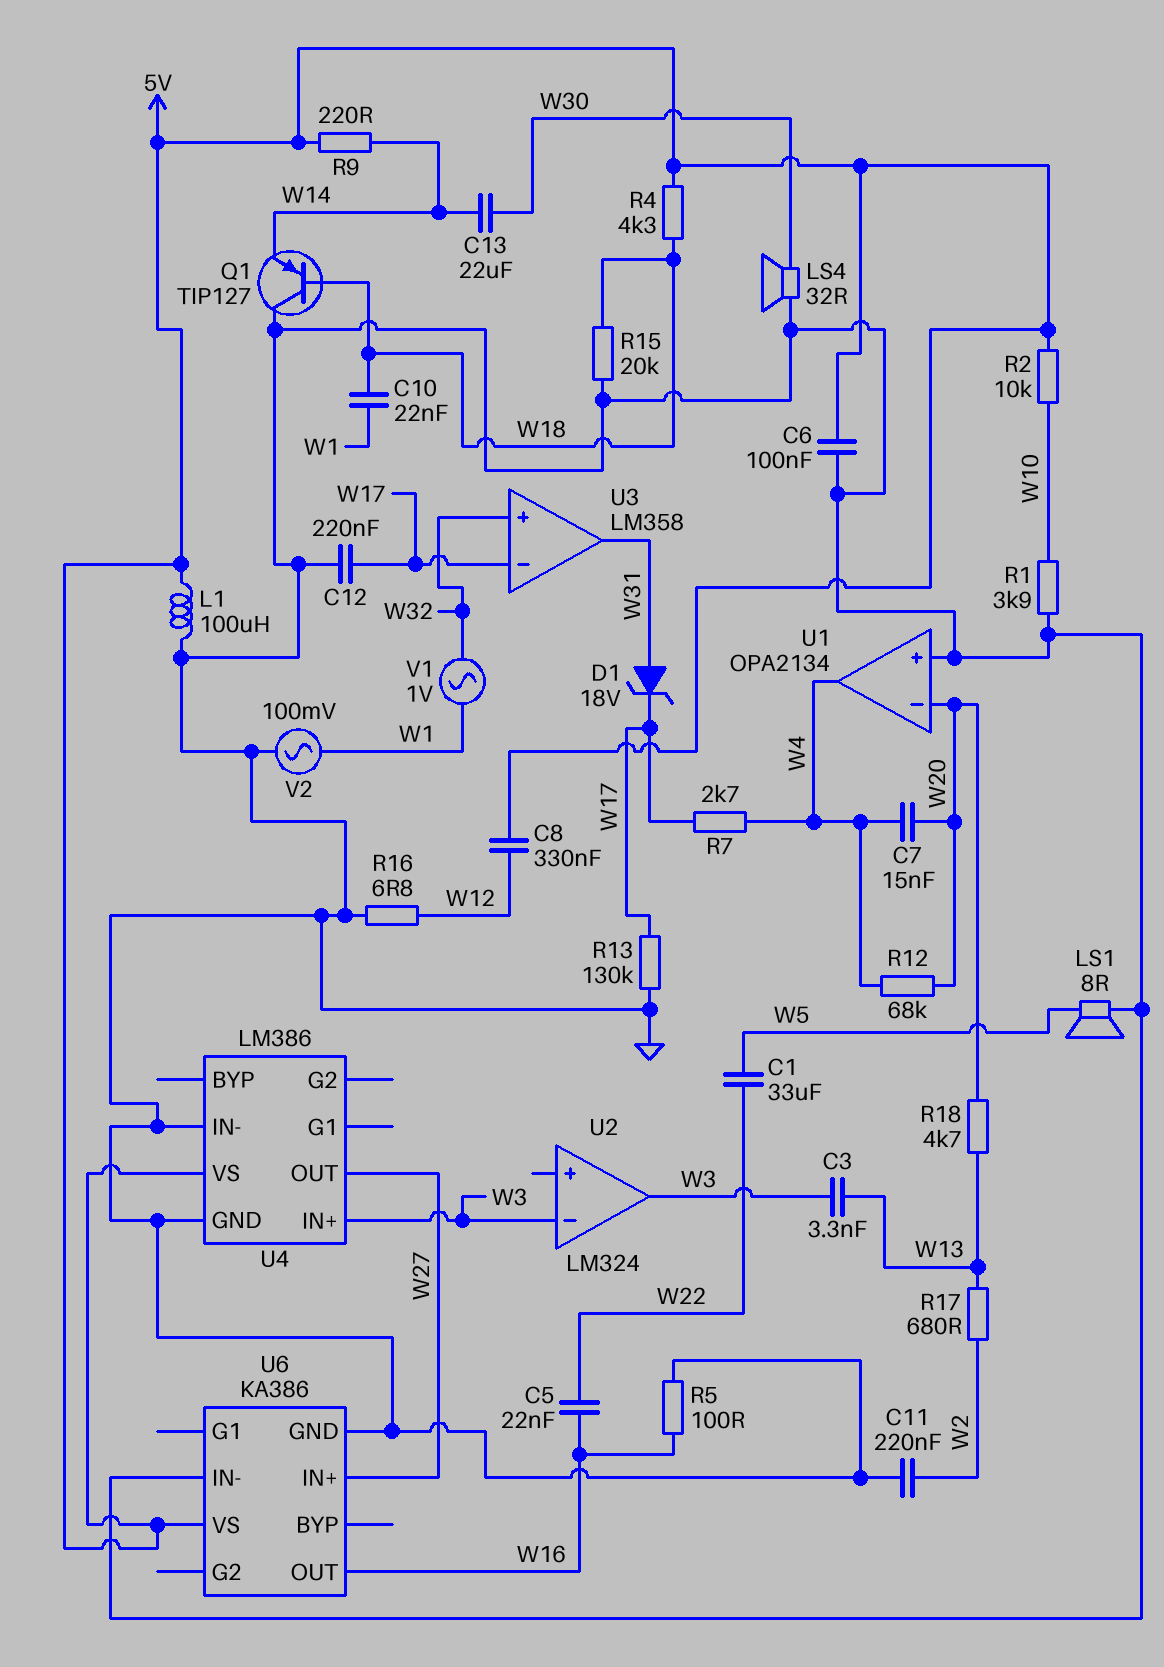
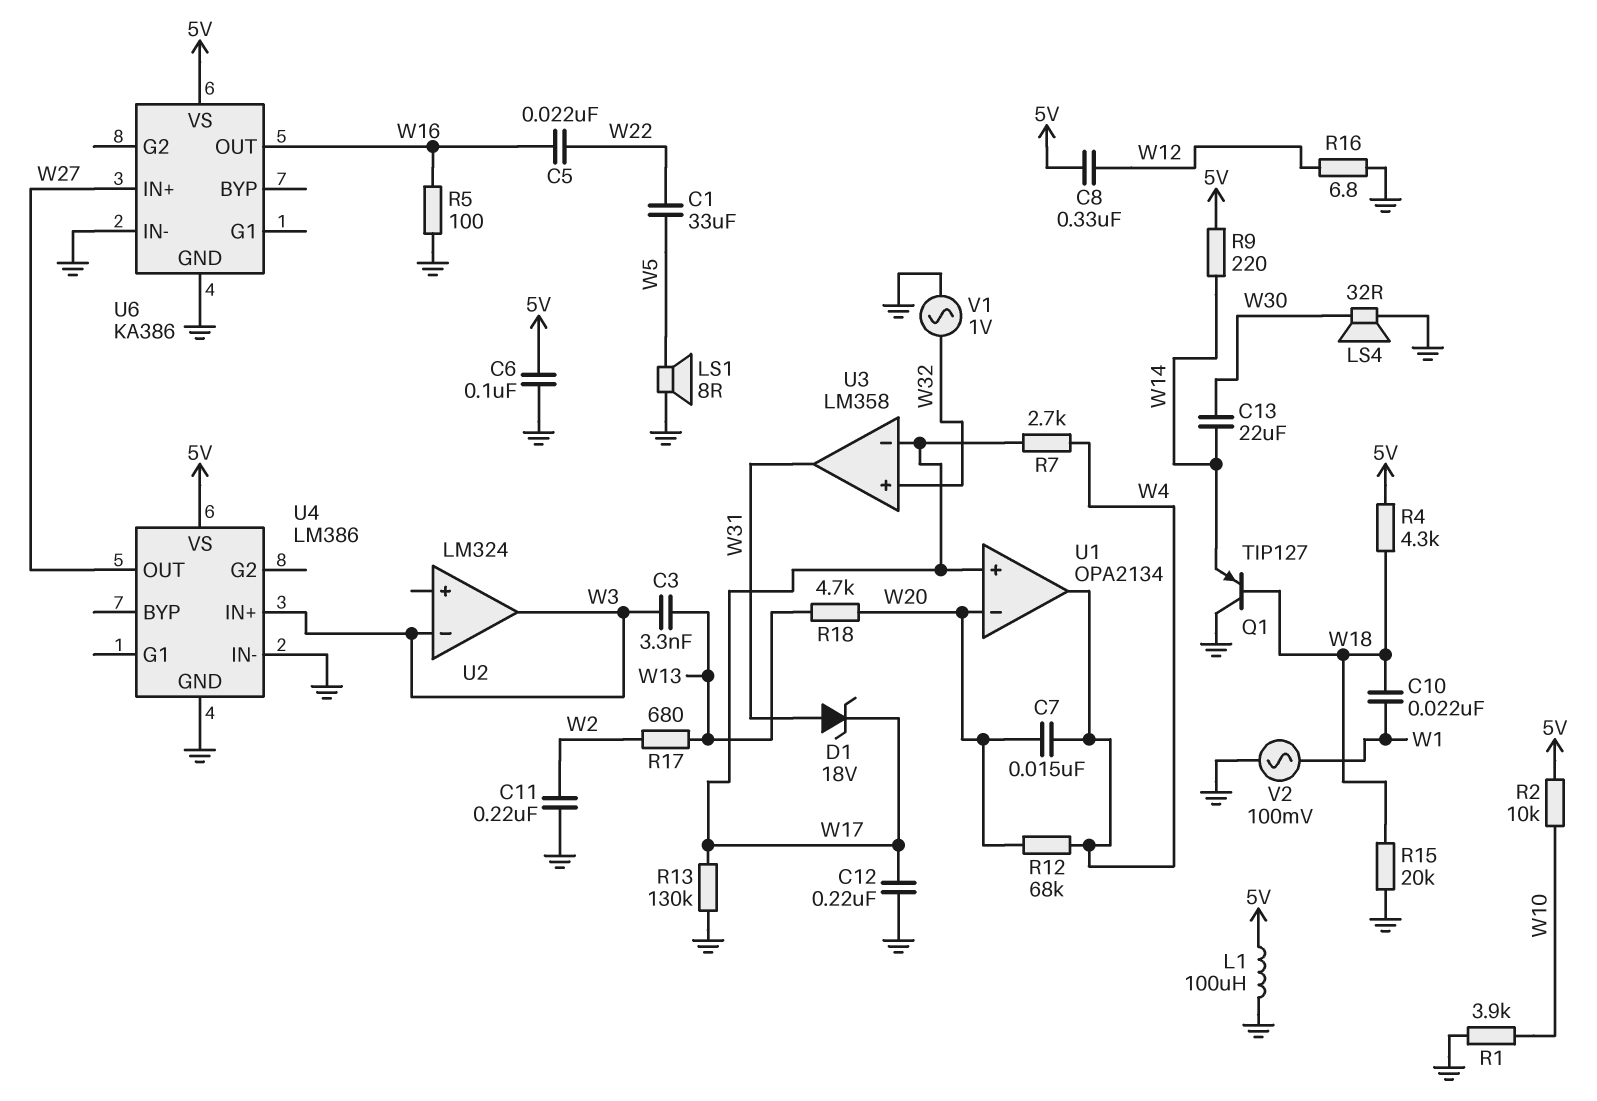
U1 pin in+: GND -> W17
V1: AC 1V (W1, W32) -> AC 1V (GND, W32)

